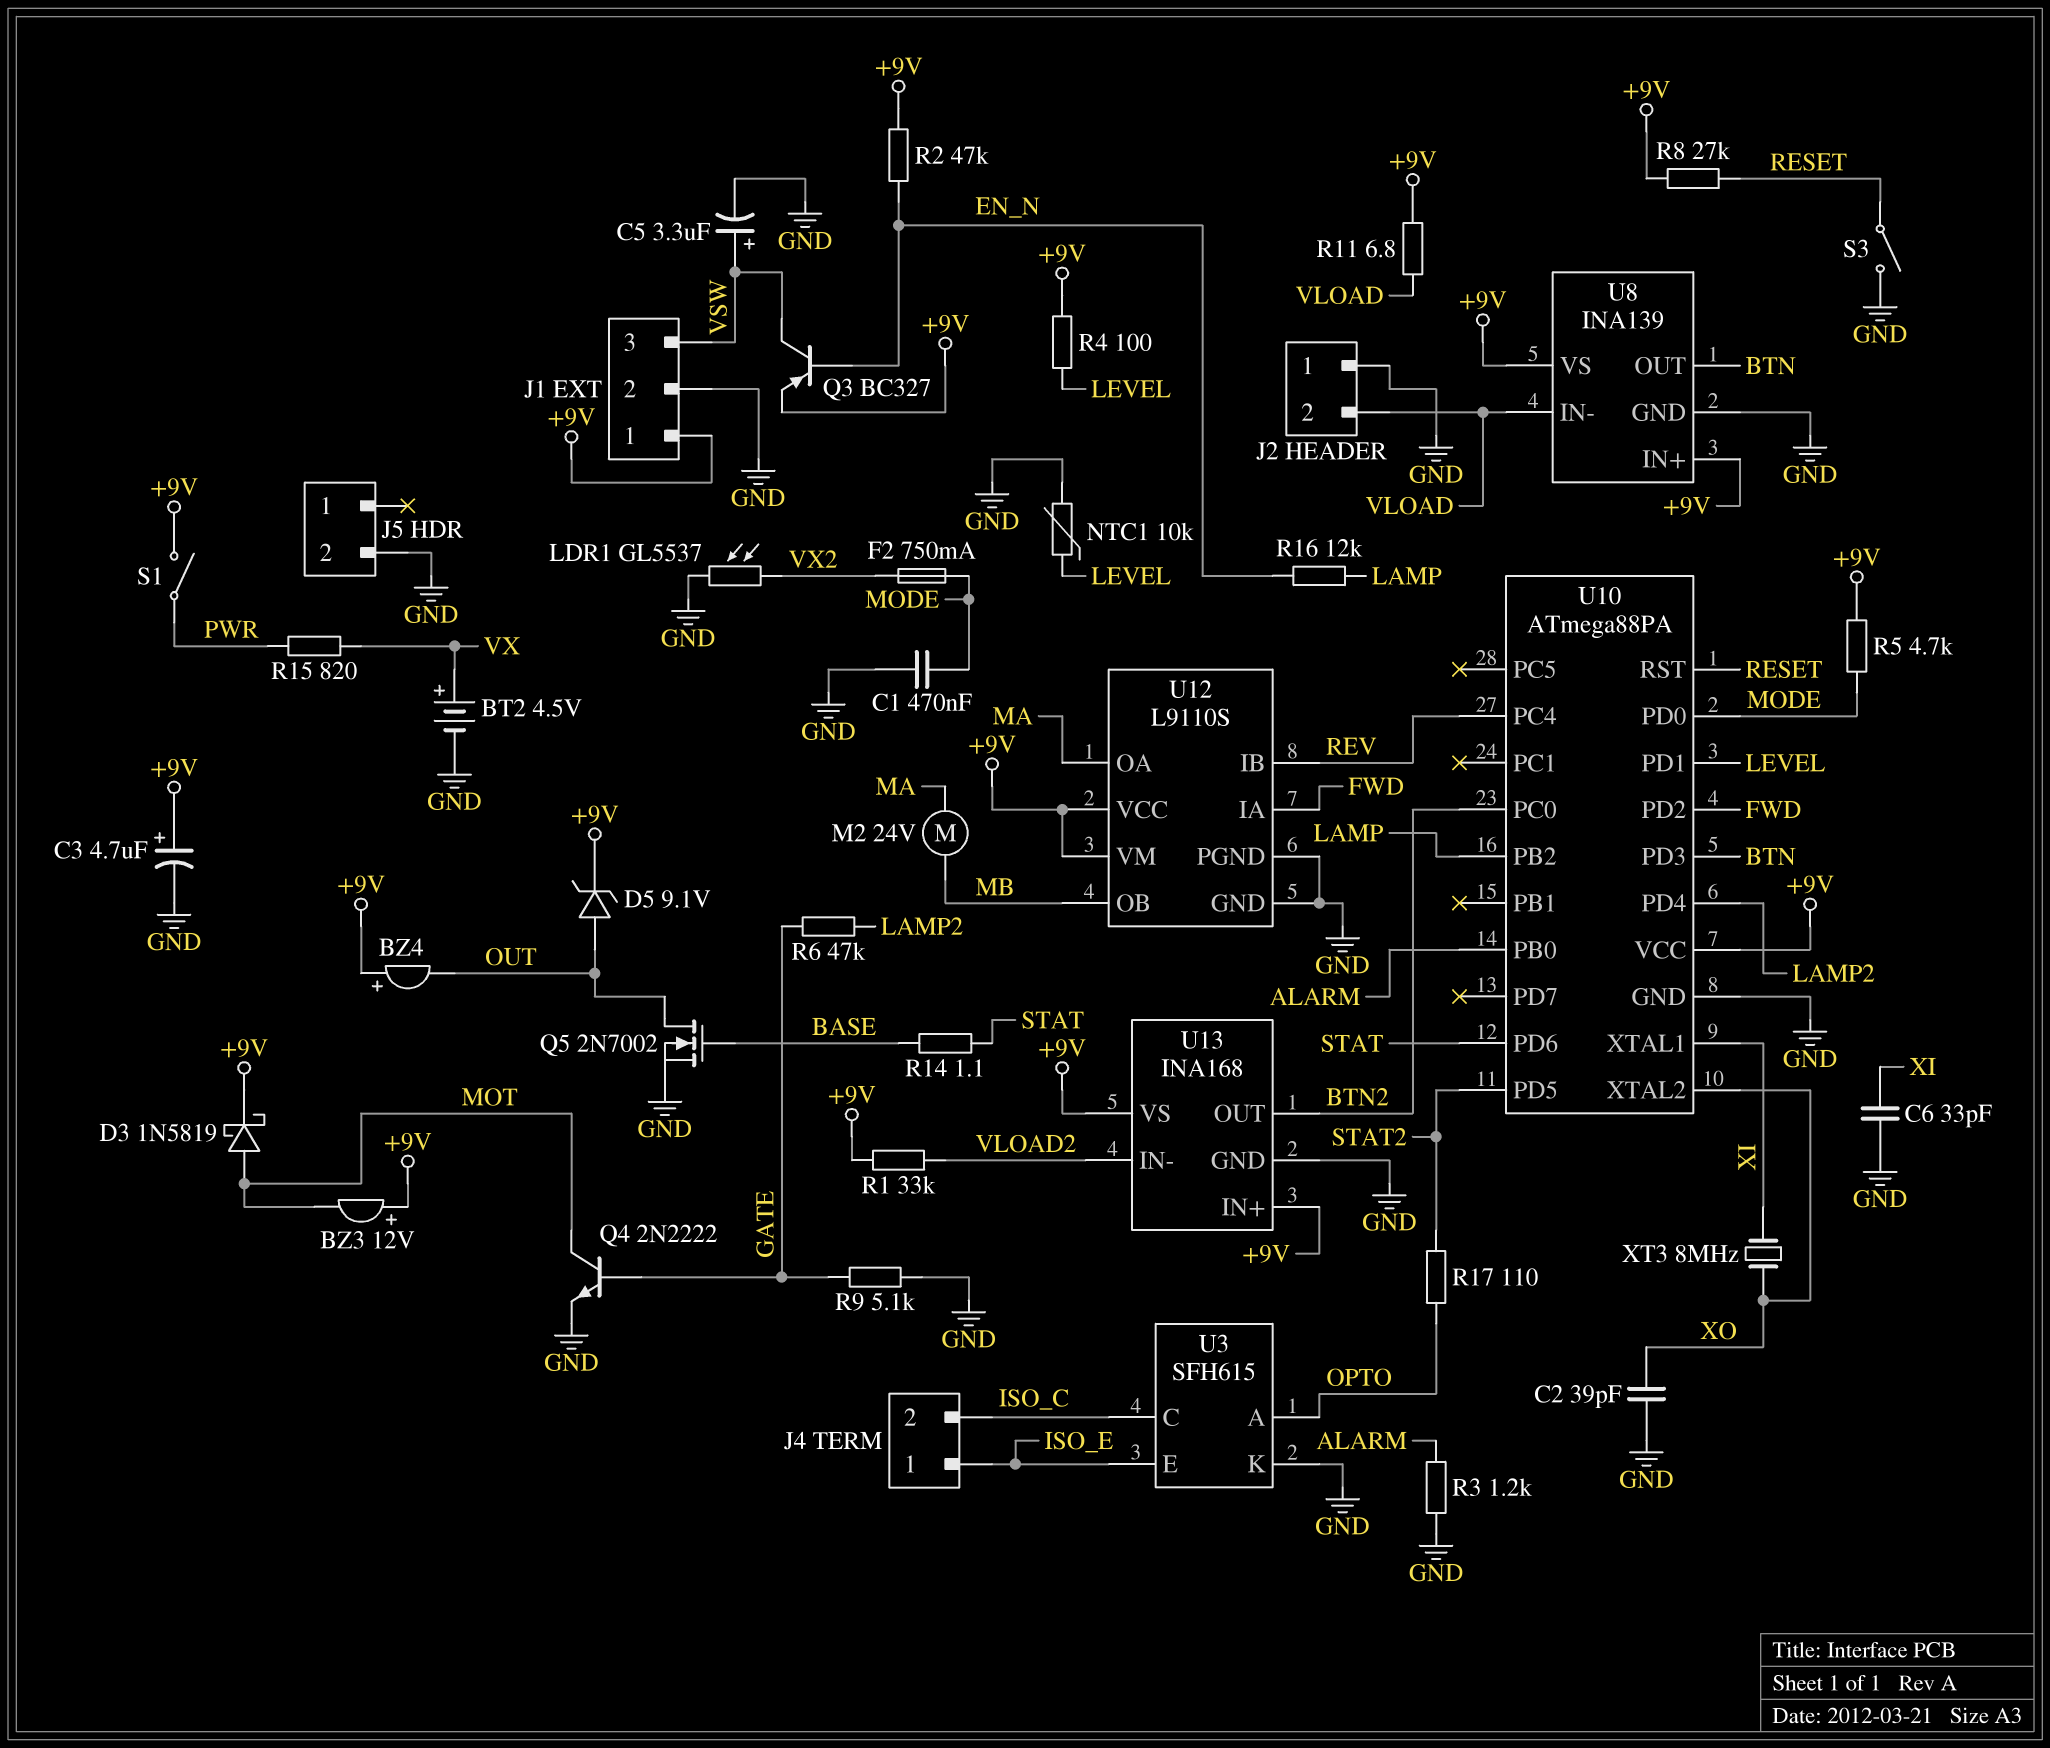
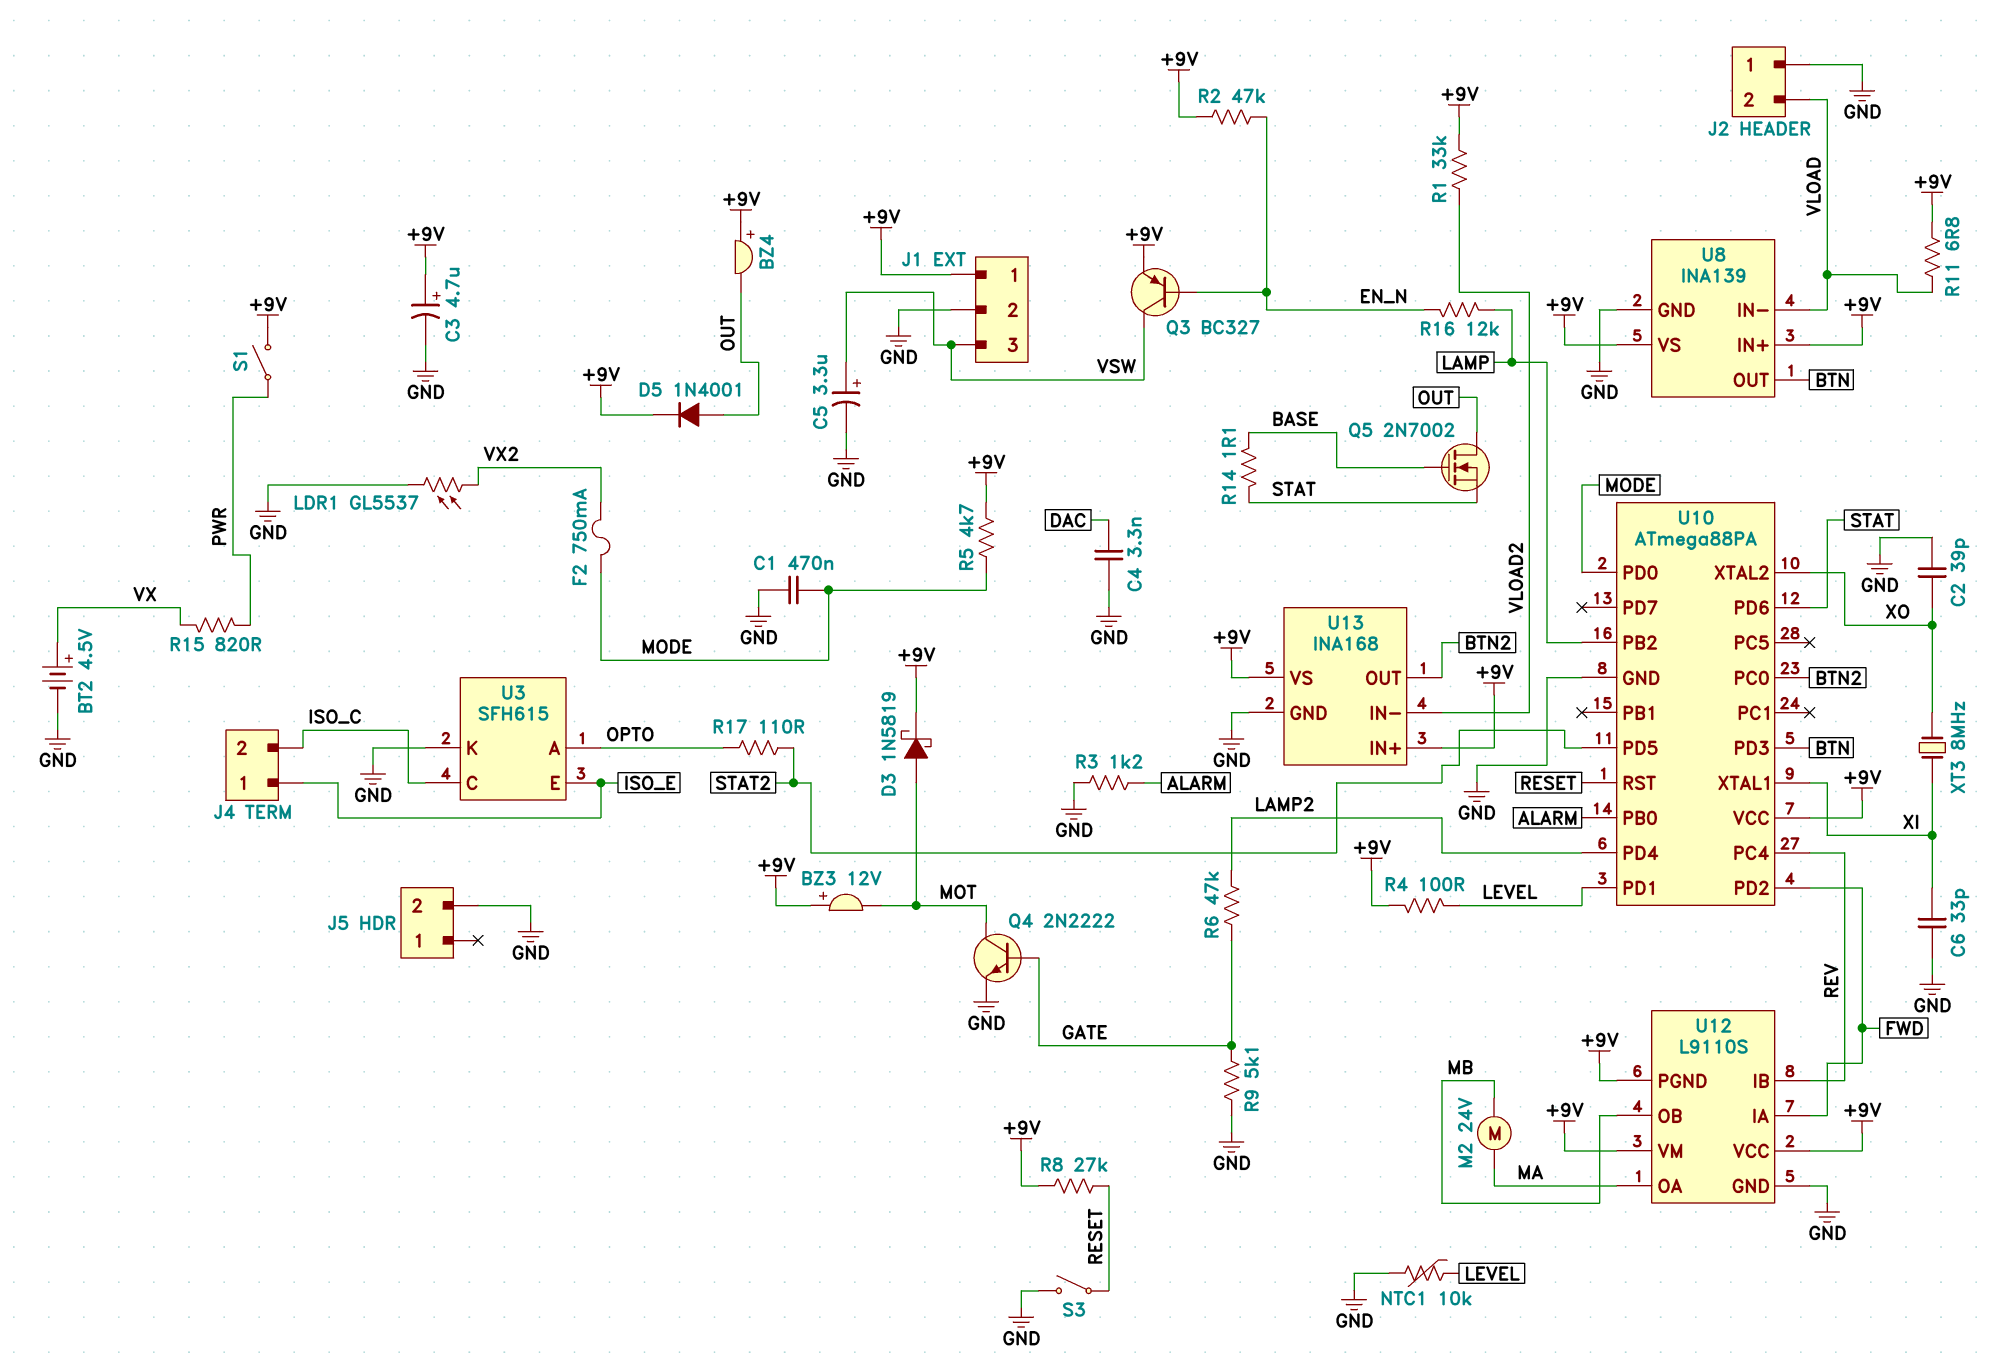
C4: none -> 3.3nF (DAC, GND)
D5: zener 9.1V (A OUT, K +9V) -> diode 1N4001 (A OUT, K +9V)
Q5: NMOS 2N7002 (G BASE, D OUT, S GND) -> NMOS 2N7002 (G BASE, D OUT, S STAT)
U12 pin PGND: GND -> +9V

